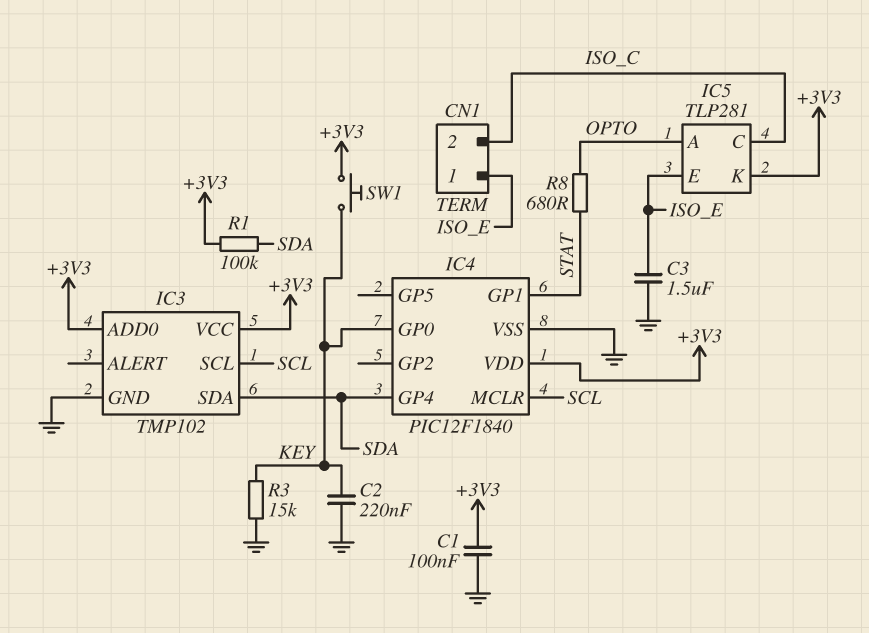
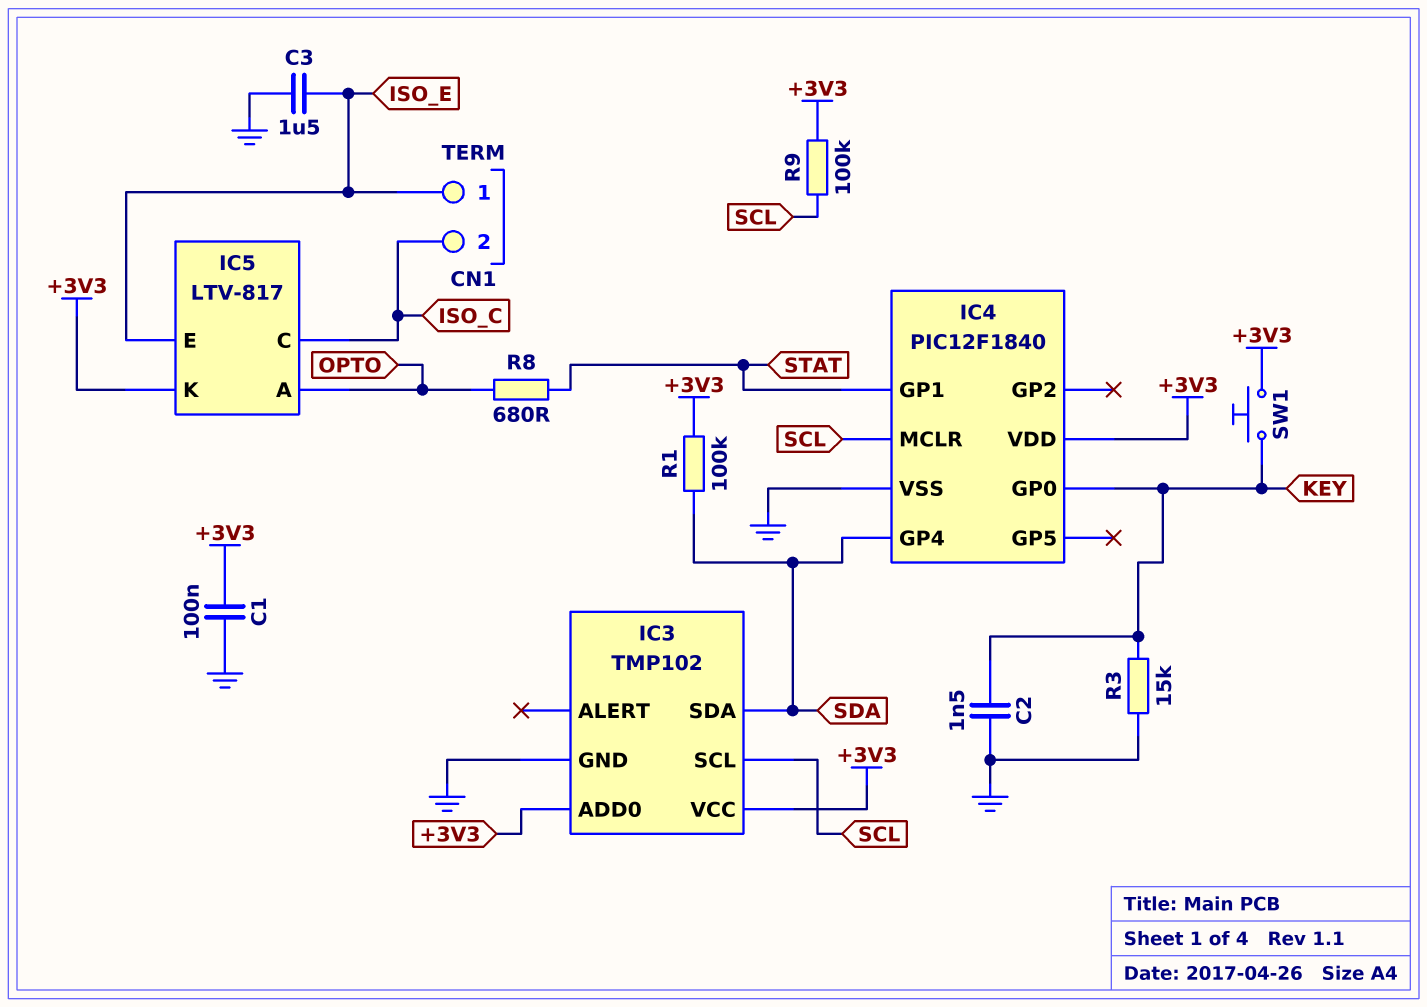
C2: 220nF (GND, KEY) -> 1.5nF (GND, KEY)
IC5: TLP281 -> LTV-817
R9: none -> 100k (+3V3, SCL)

